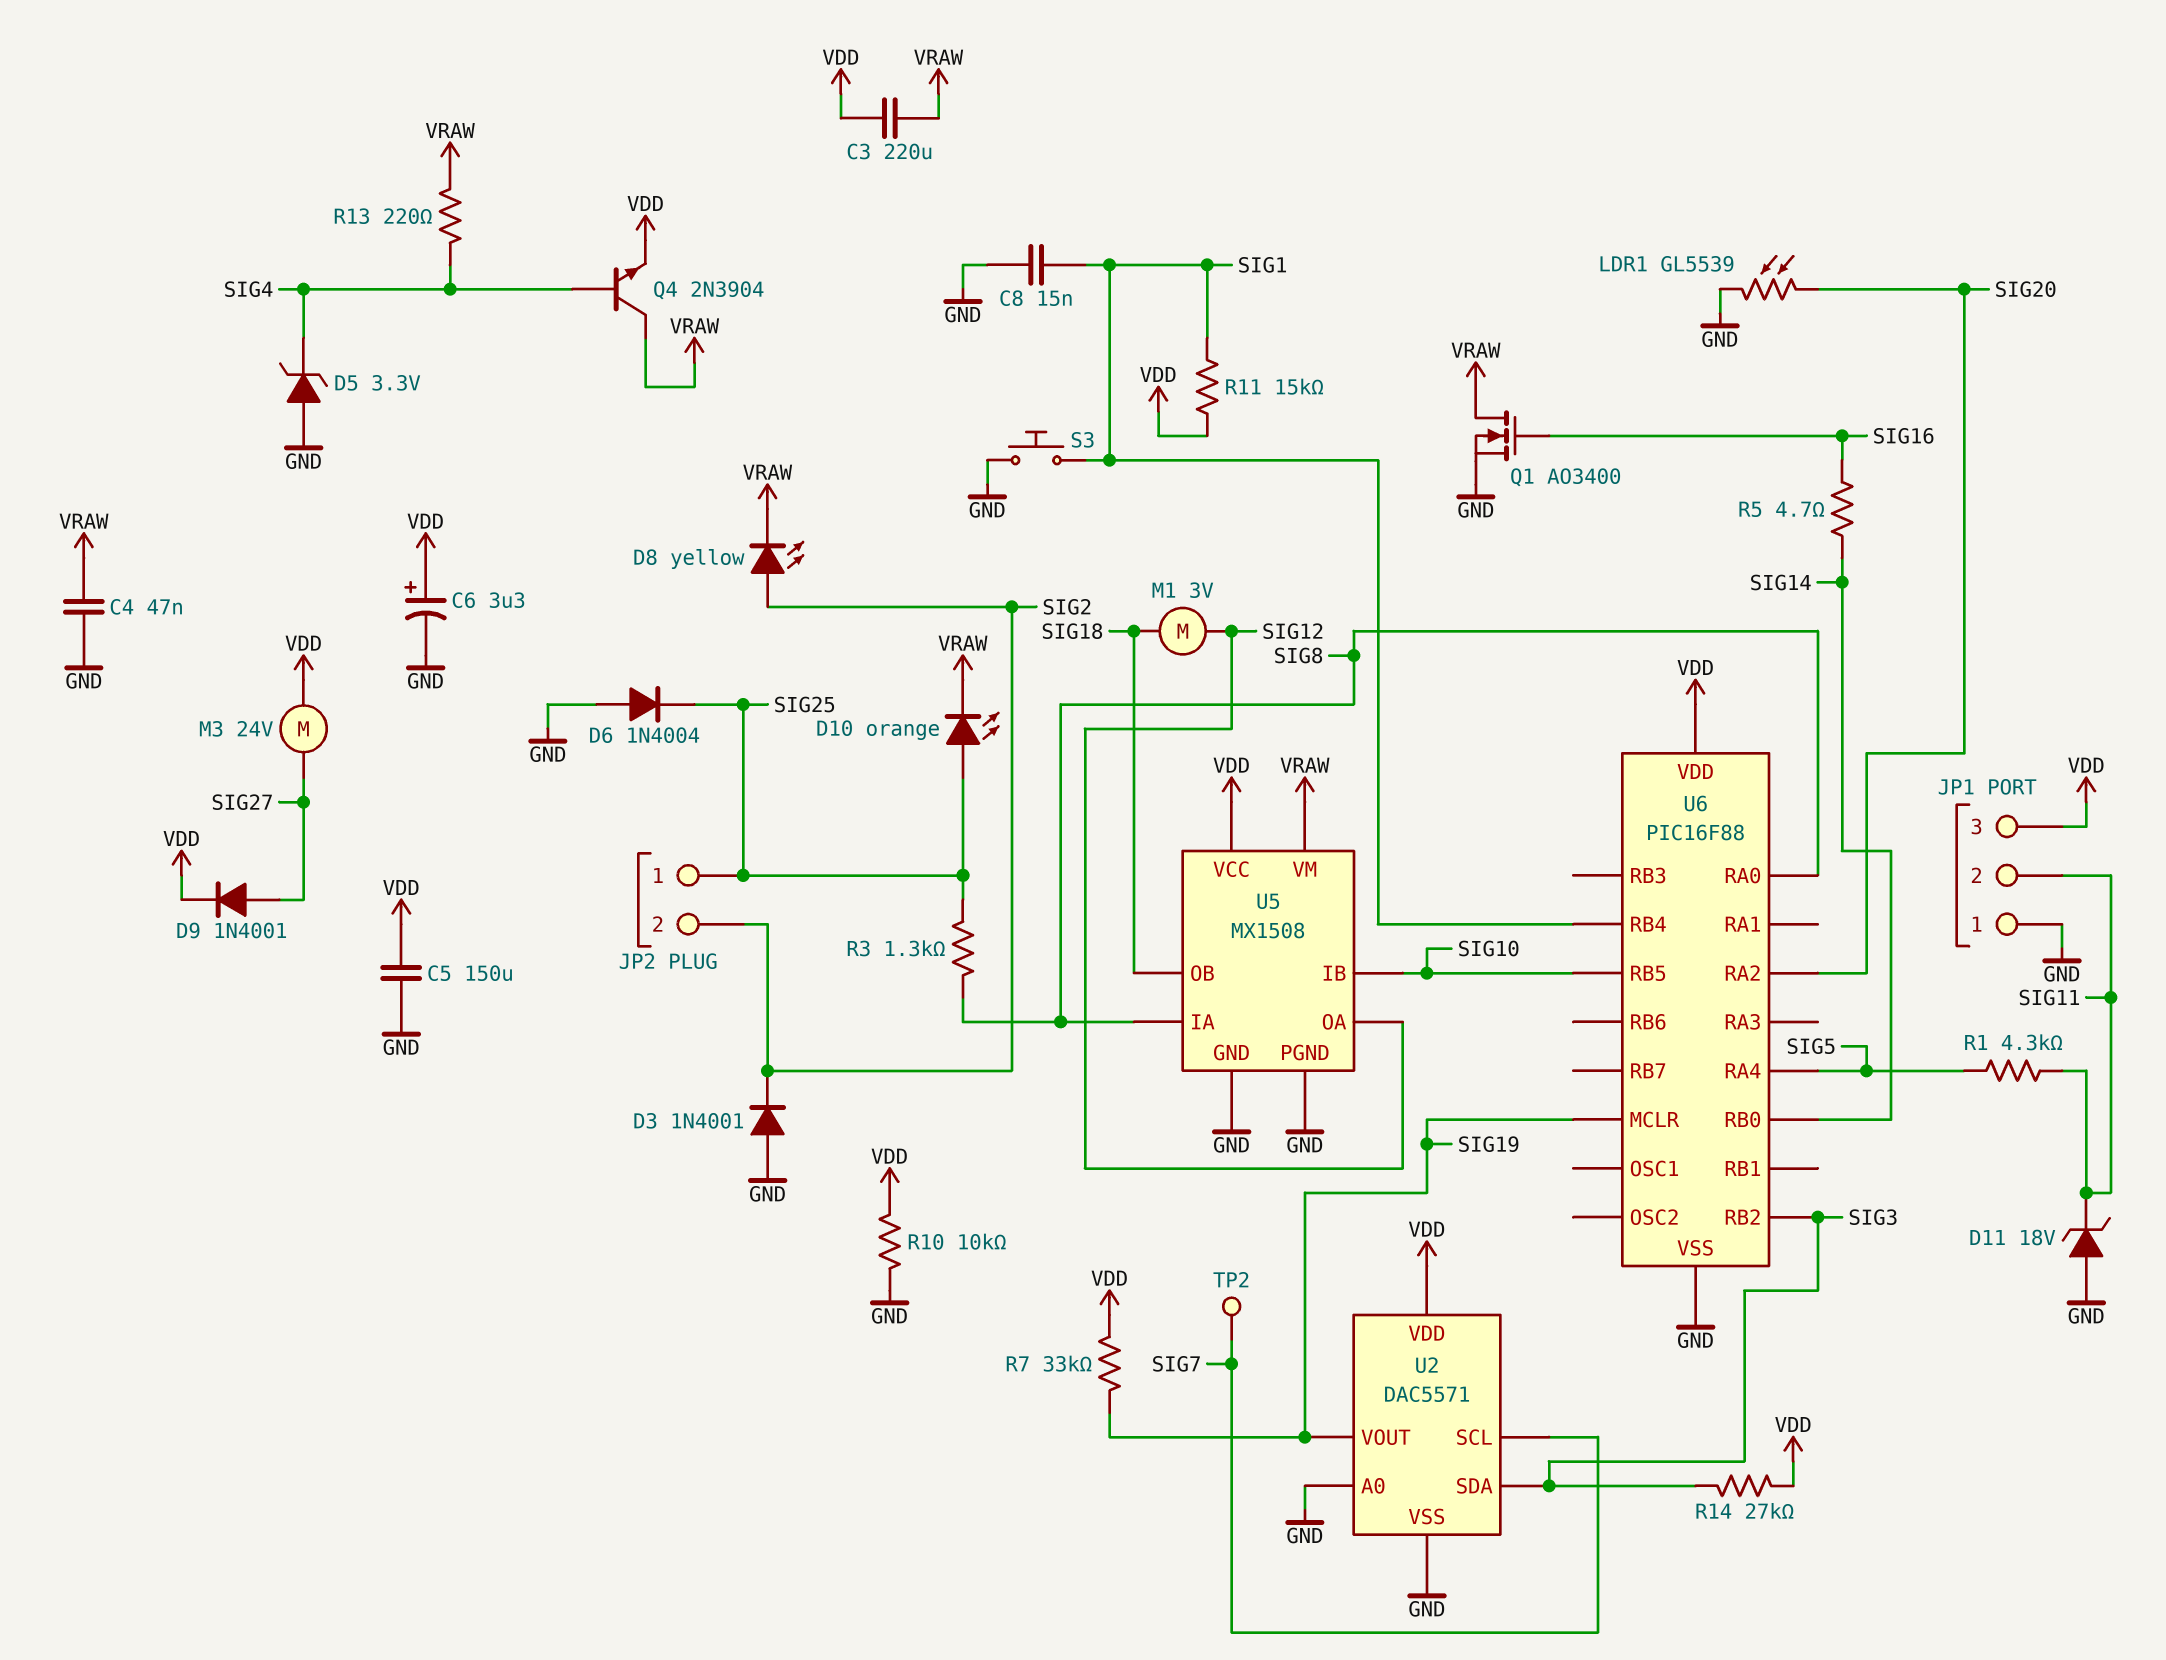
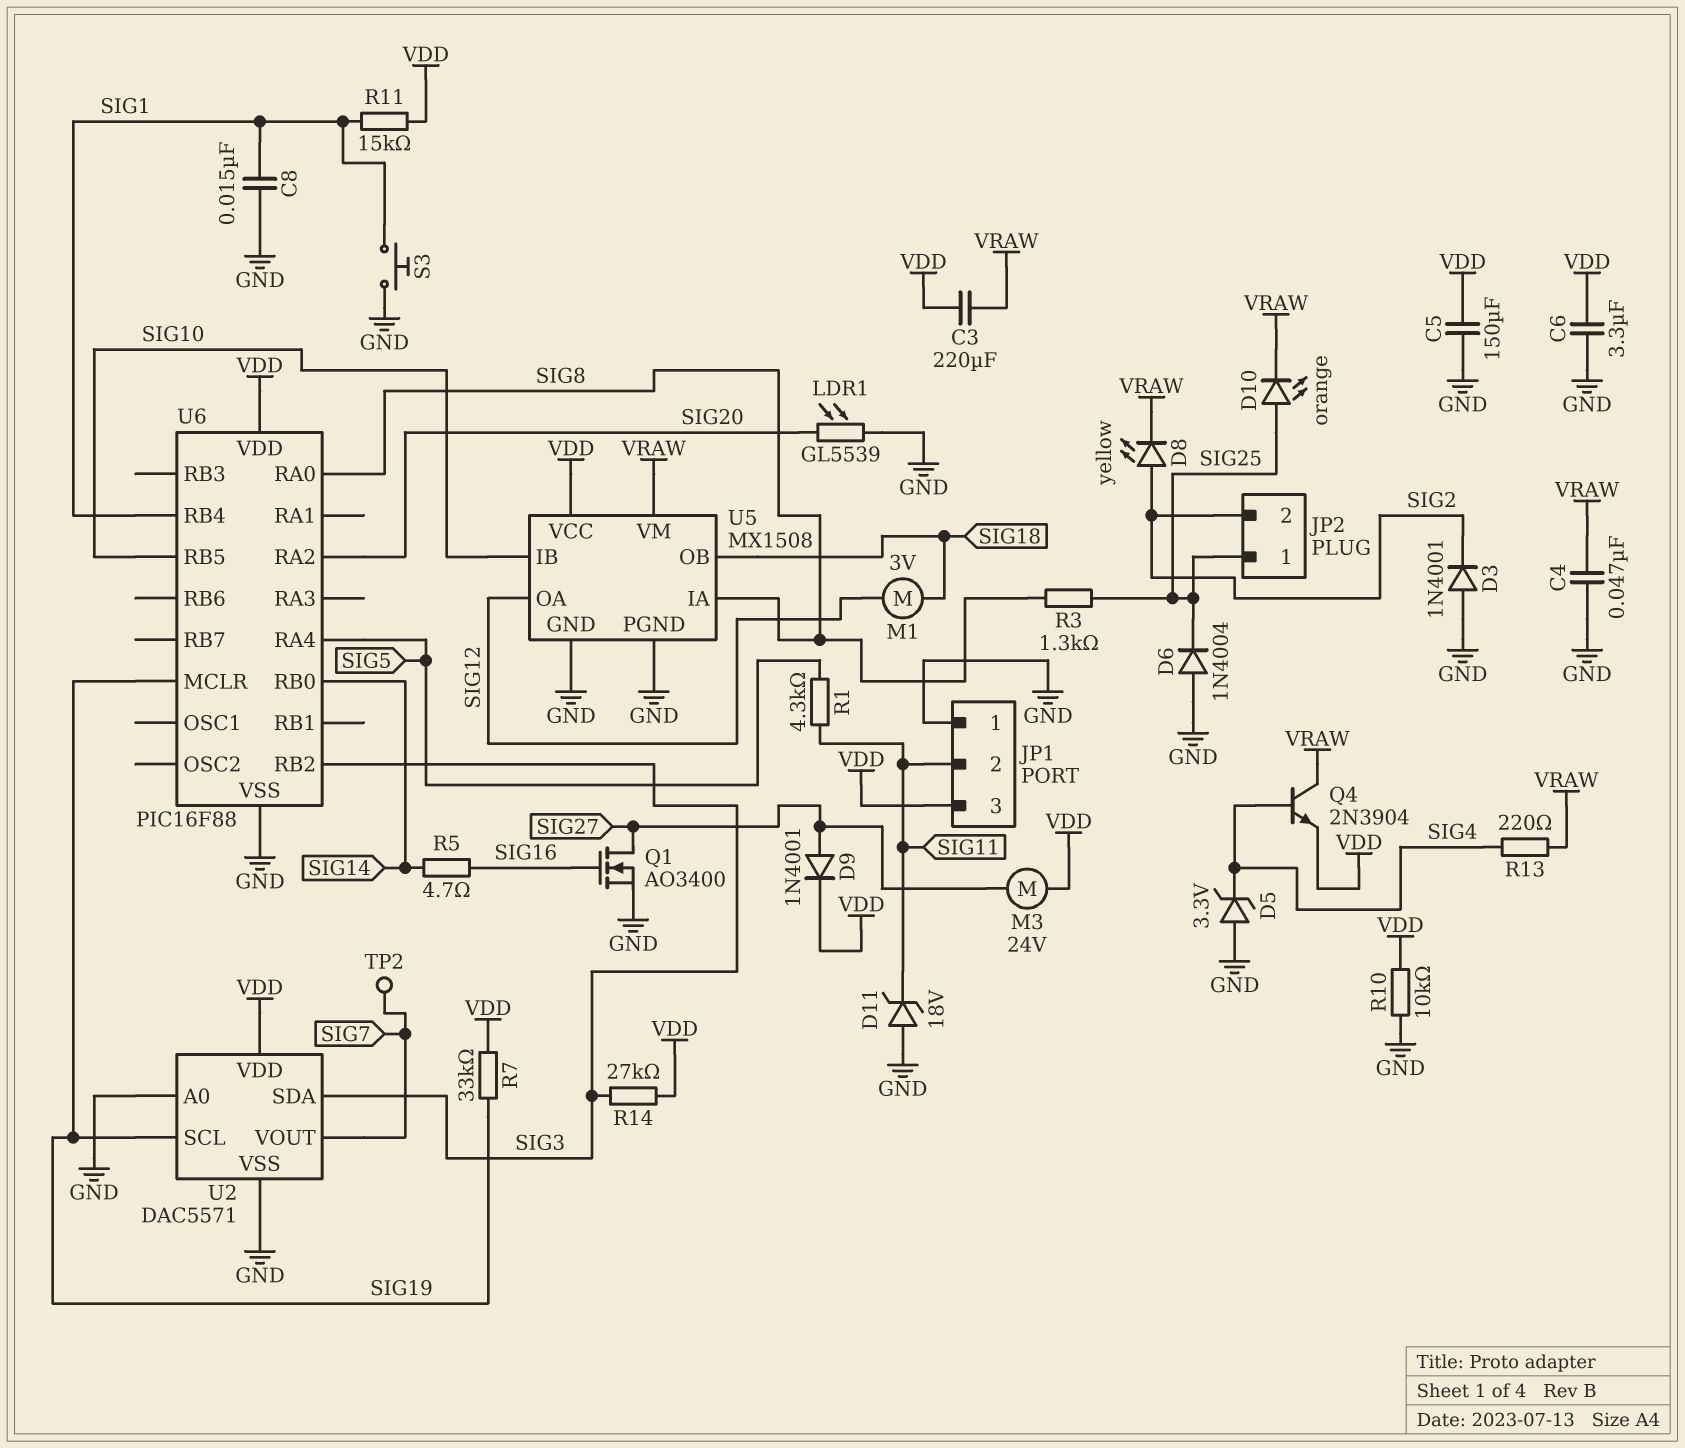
C6: 3.3uF (plus VDD, minus GND) -> 3.3uF (GND, VDD)
Q1: NMOS AO3400 (G SIG16, D VRAW, S GND) -> NMOS AO3400 (G SIG16, D SIG27, S GND)
U2 pin SCL: SIG7 -> SIG19
U2 pin VOUT: SIG19 -> SIG7

